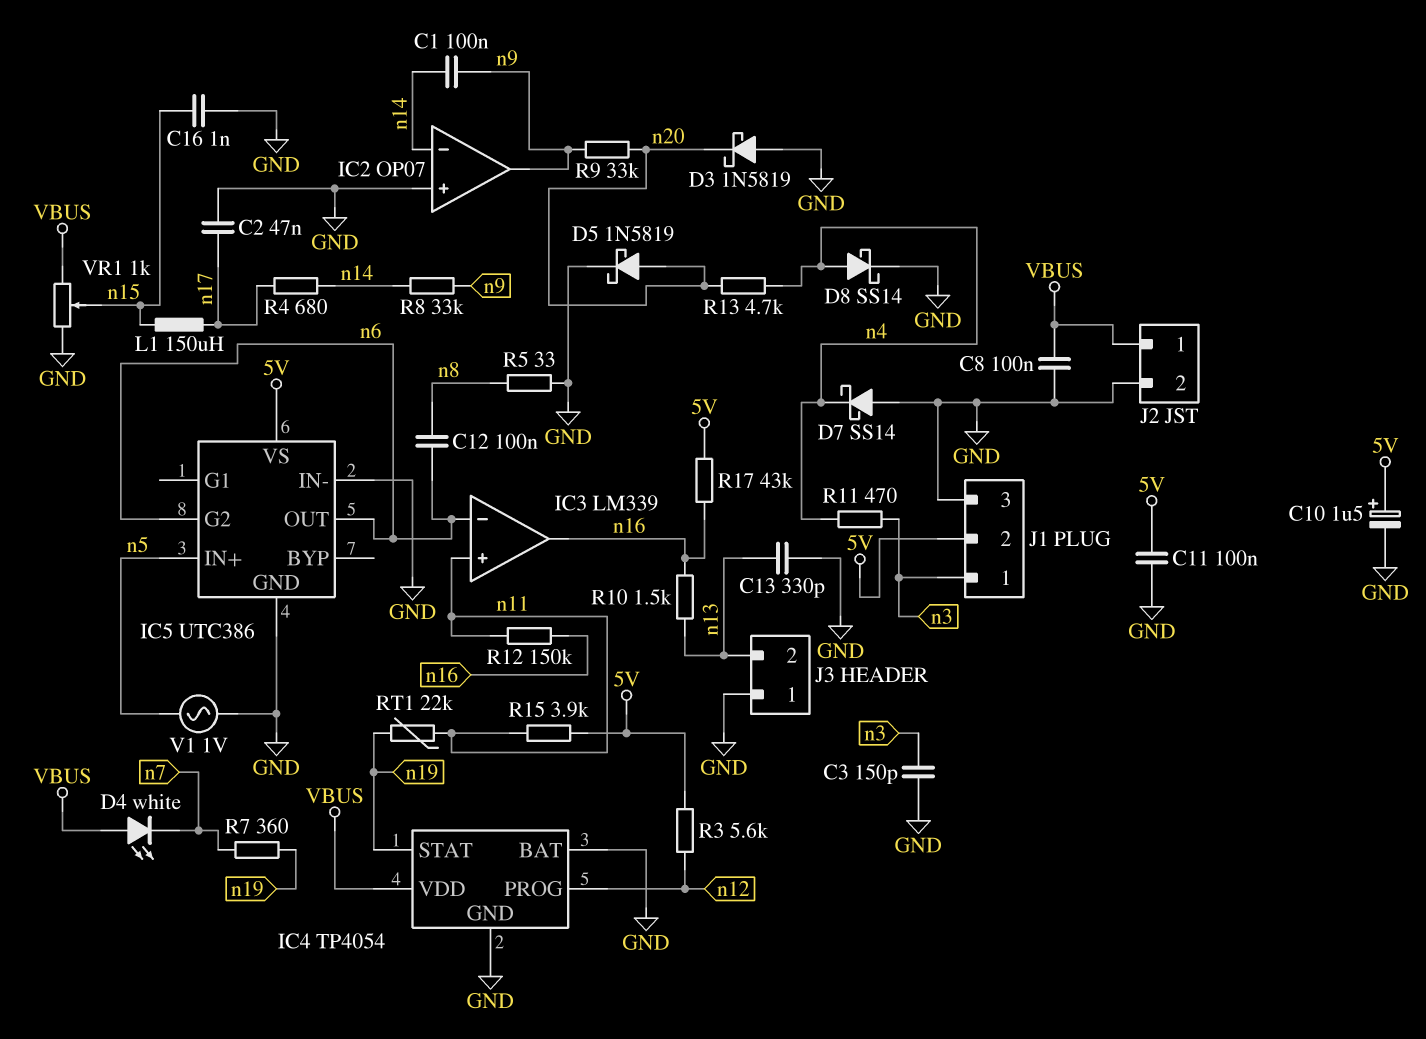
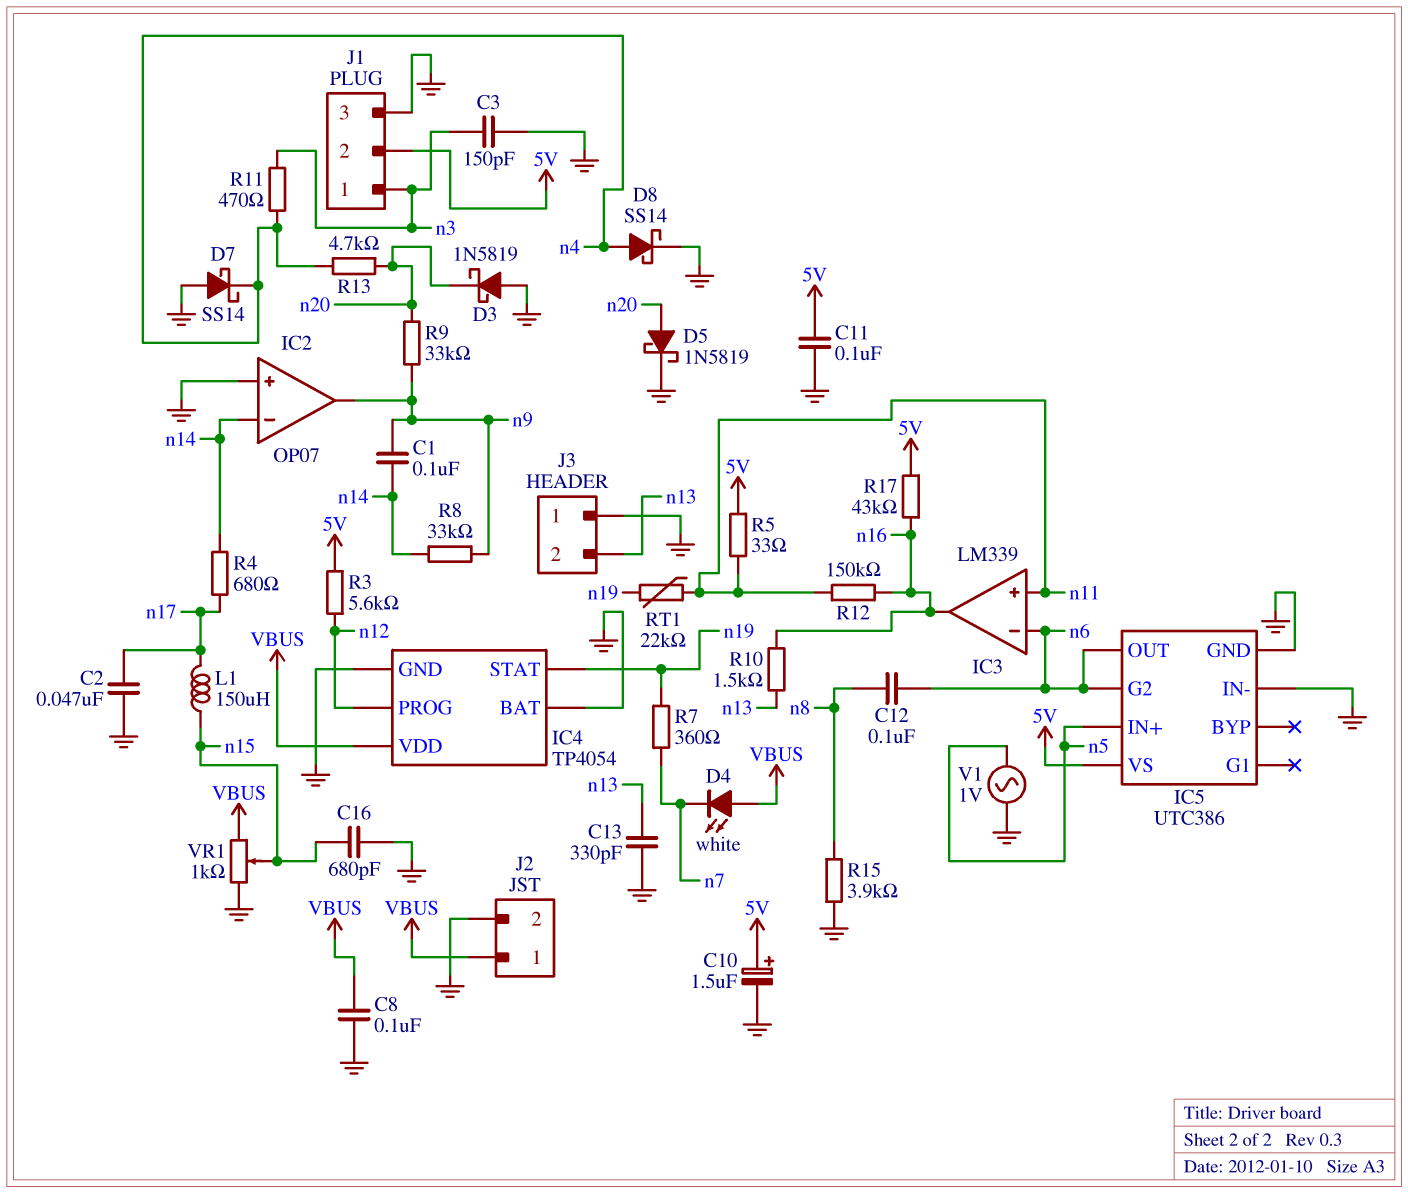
C16: 1nF (GND, n15) -> 680pF (GND, n15)
R5: 33 (GND, n8) -> 33 (5V, n11)
R15: 3.9k (5V, n11) -> 3.9k (GND, n8)

